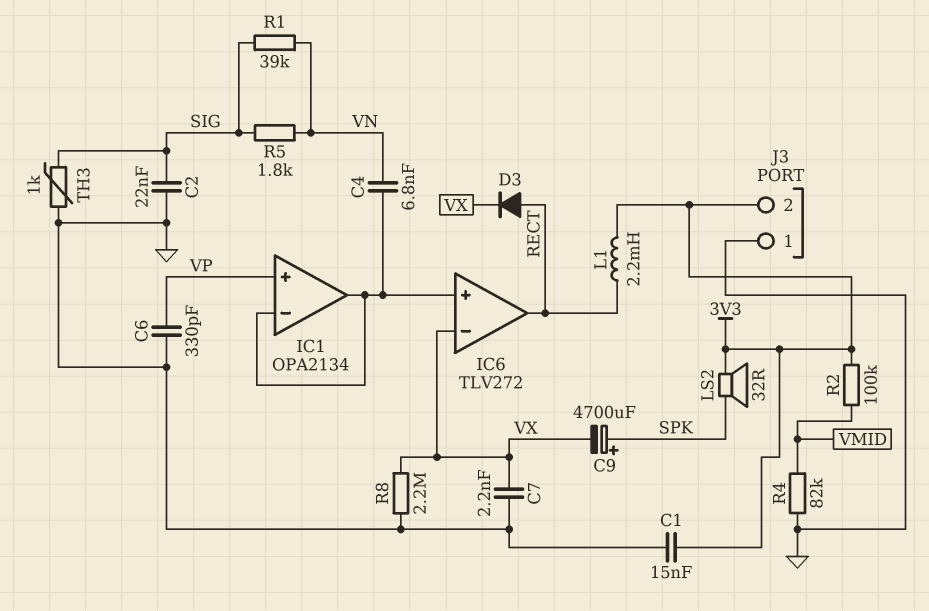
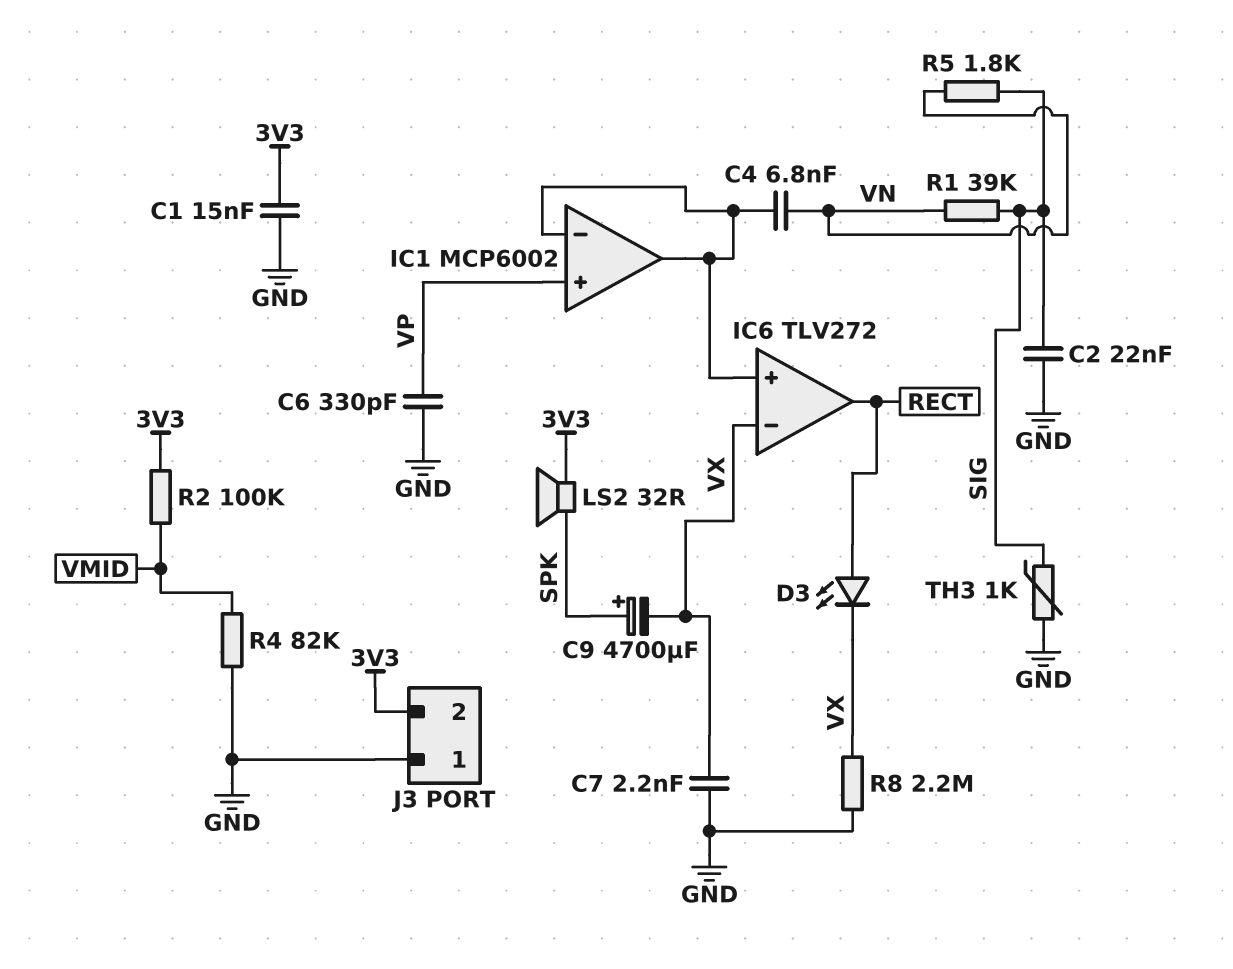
D3: diode (A RECT, K VX) -> LED (A RECT, K VX)
IC1: OPA2134 -> MCP6002
L1: 2.2mH (3V3, RECT) -> none

